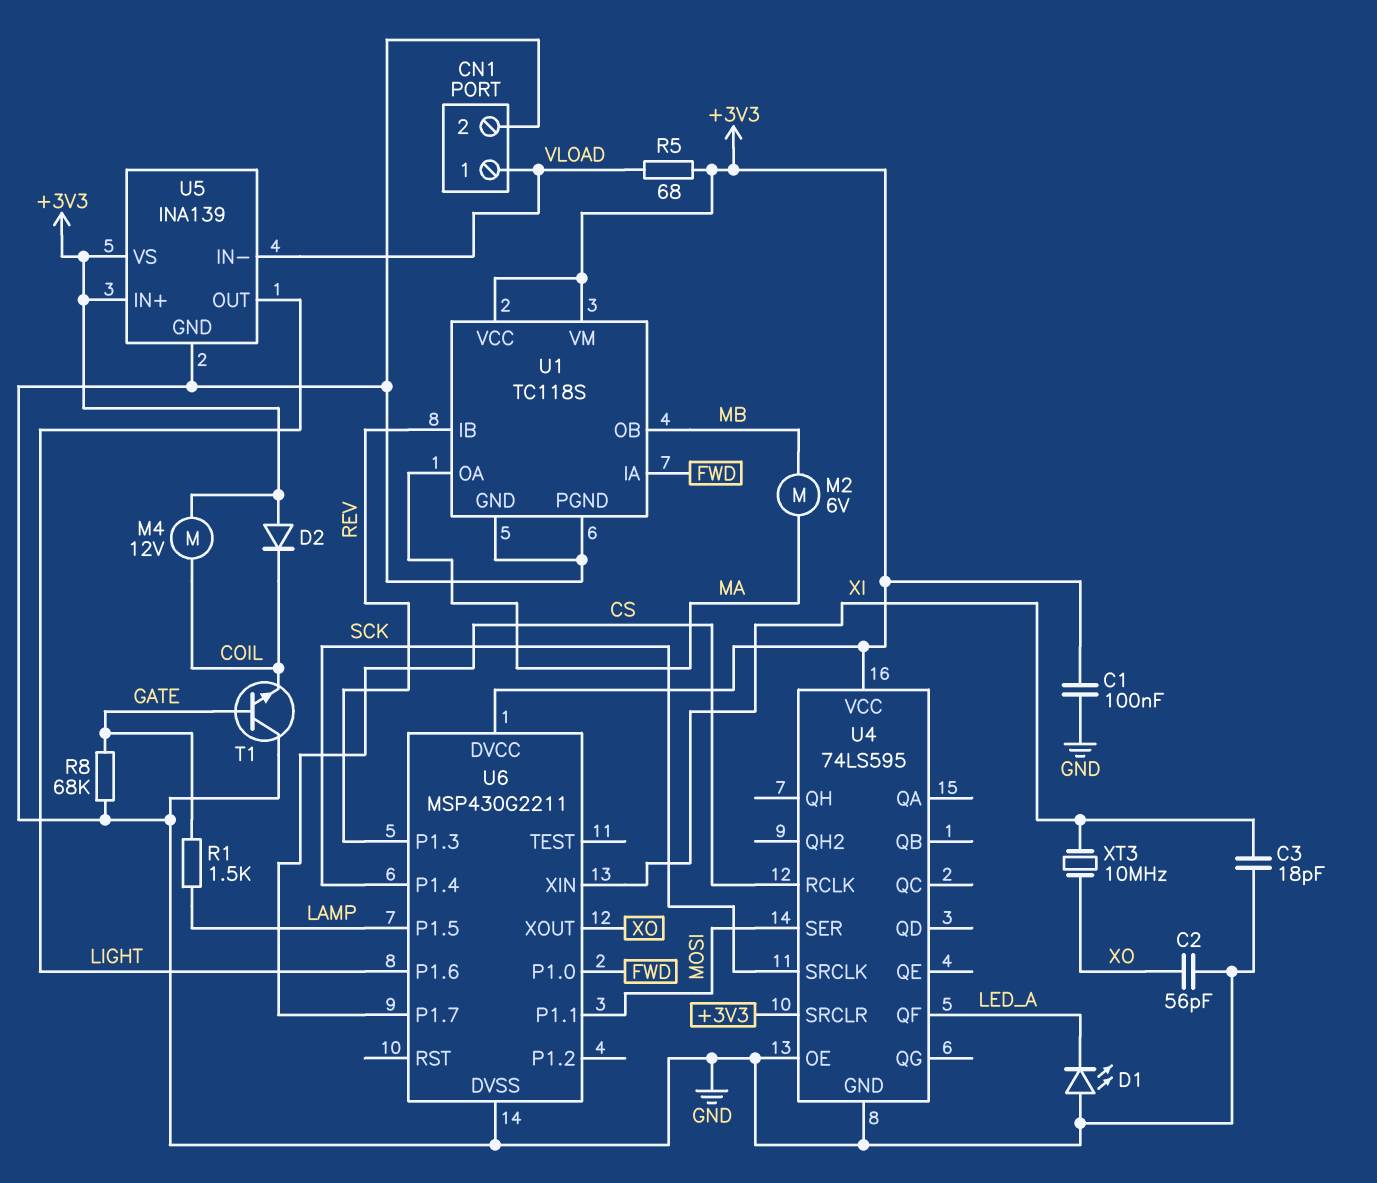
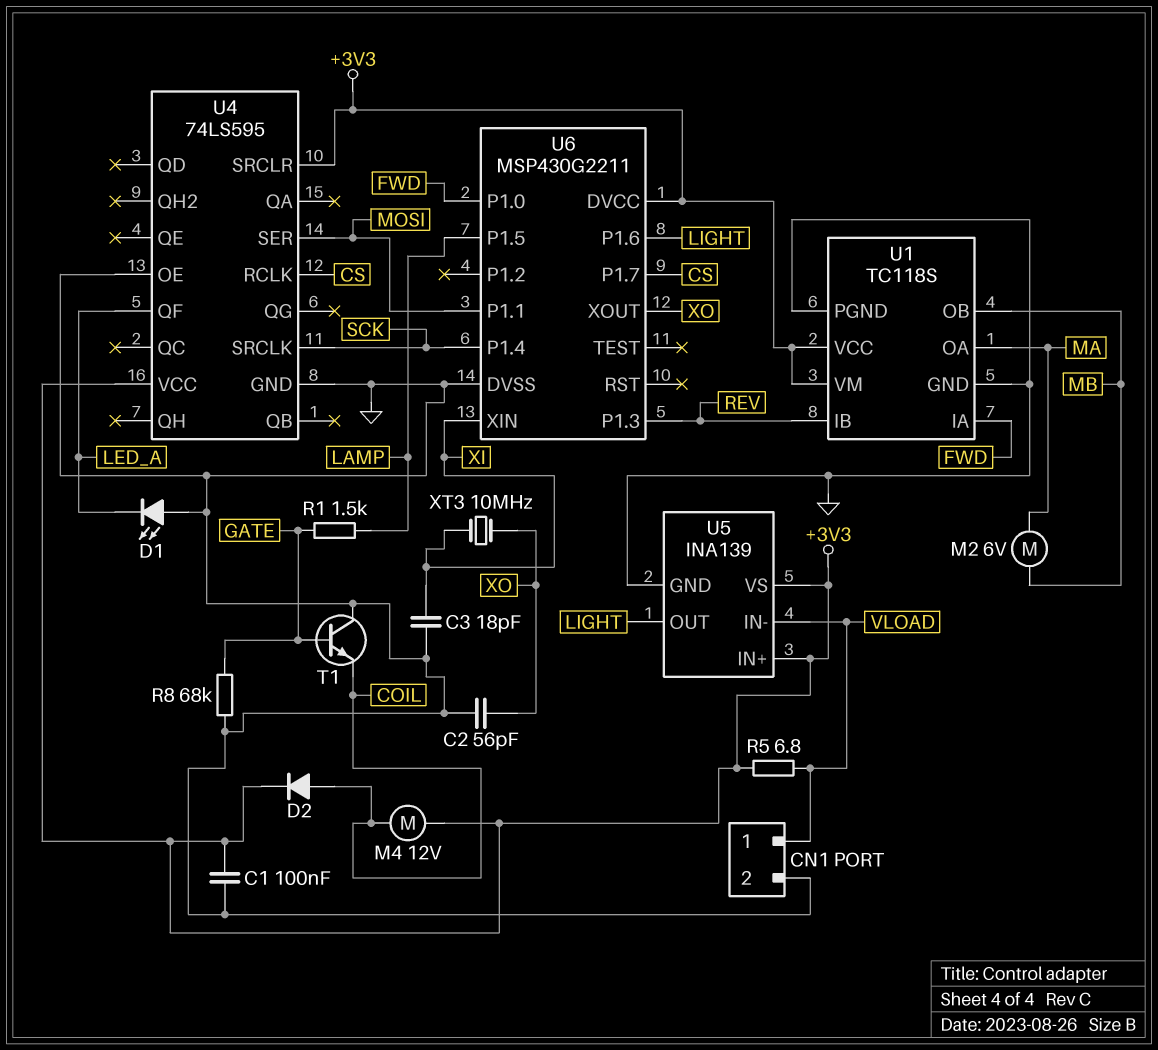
D2: diode (A +3V3, K COIL) -> diode (A COIL, K +3V3)
R5: 68 (+3V3, VLOAD) -> 6.8 (+3V3, VLOAD)

